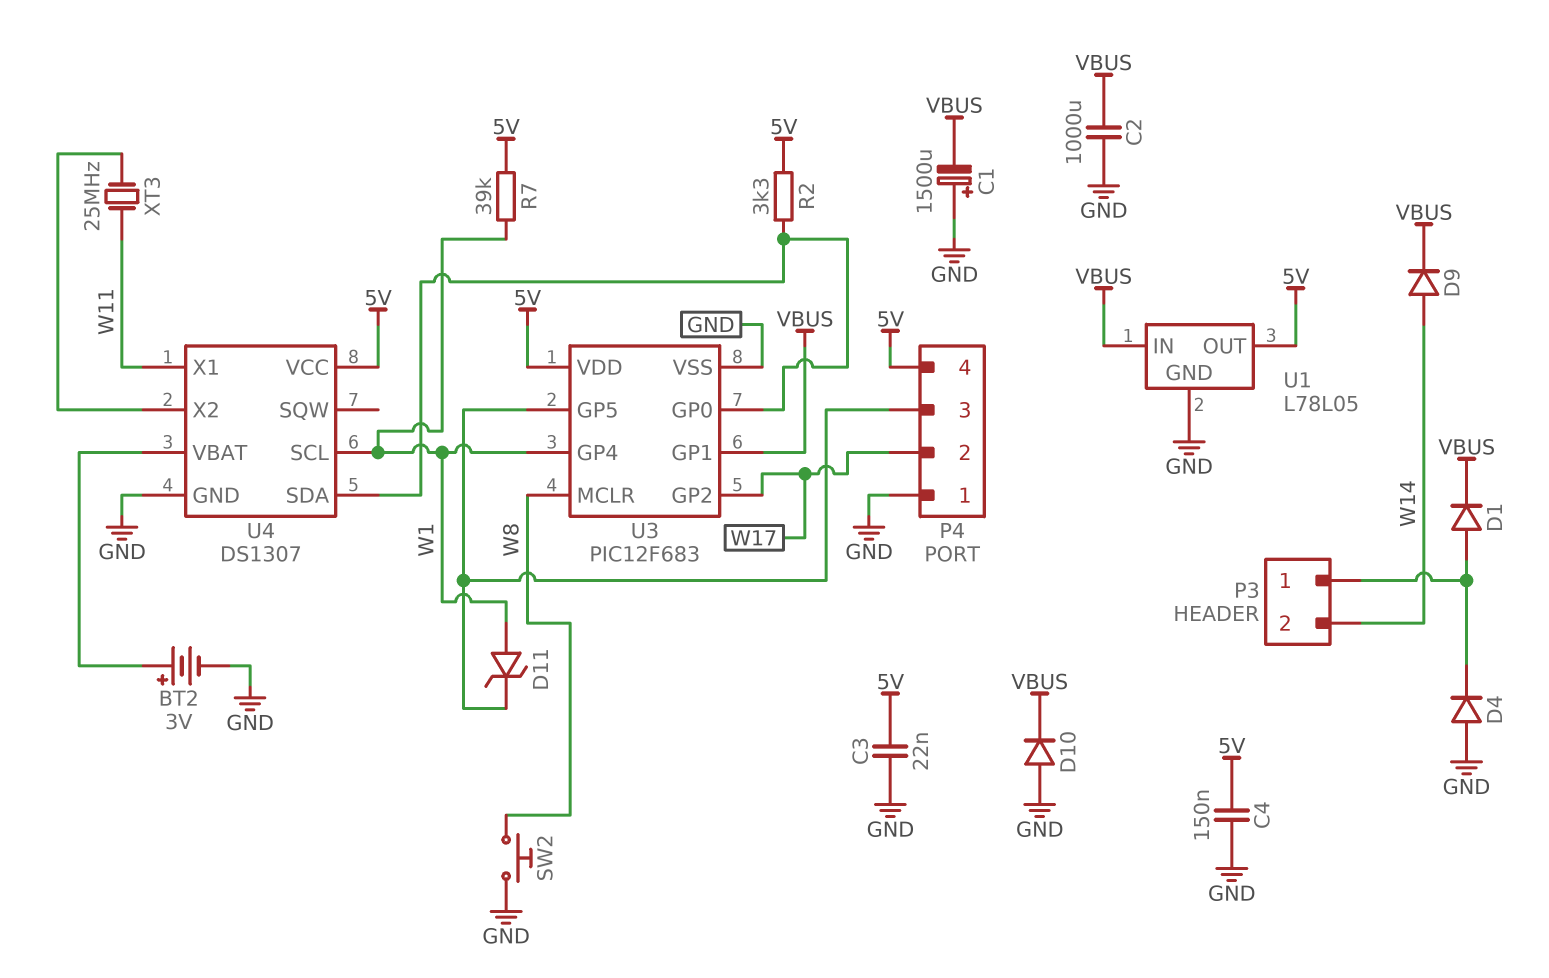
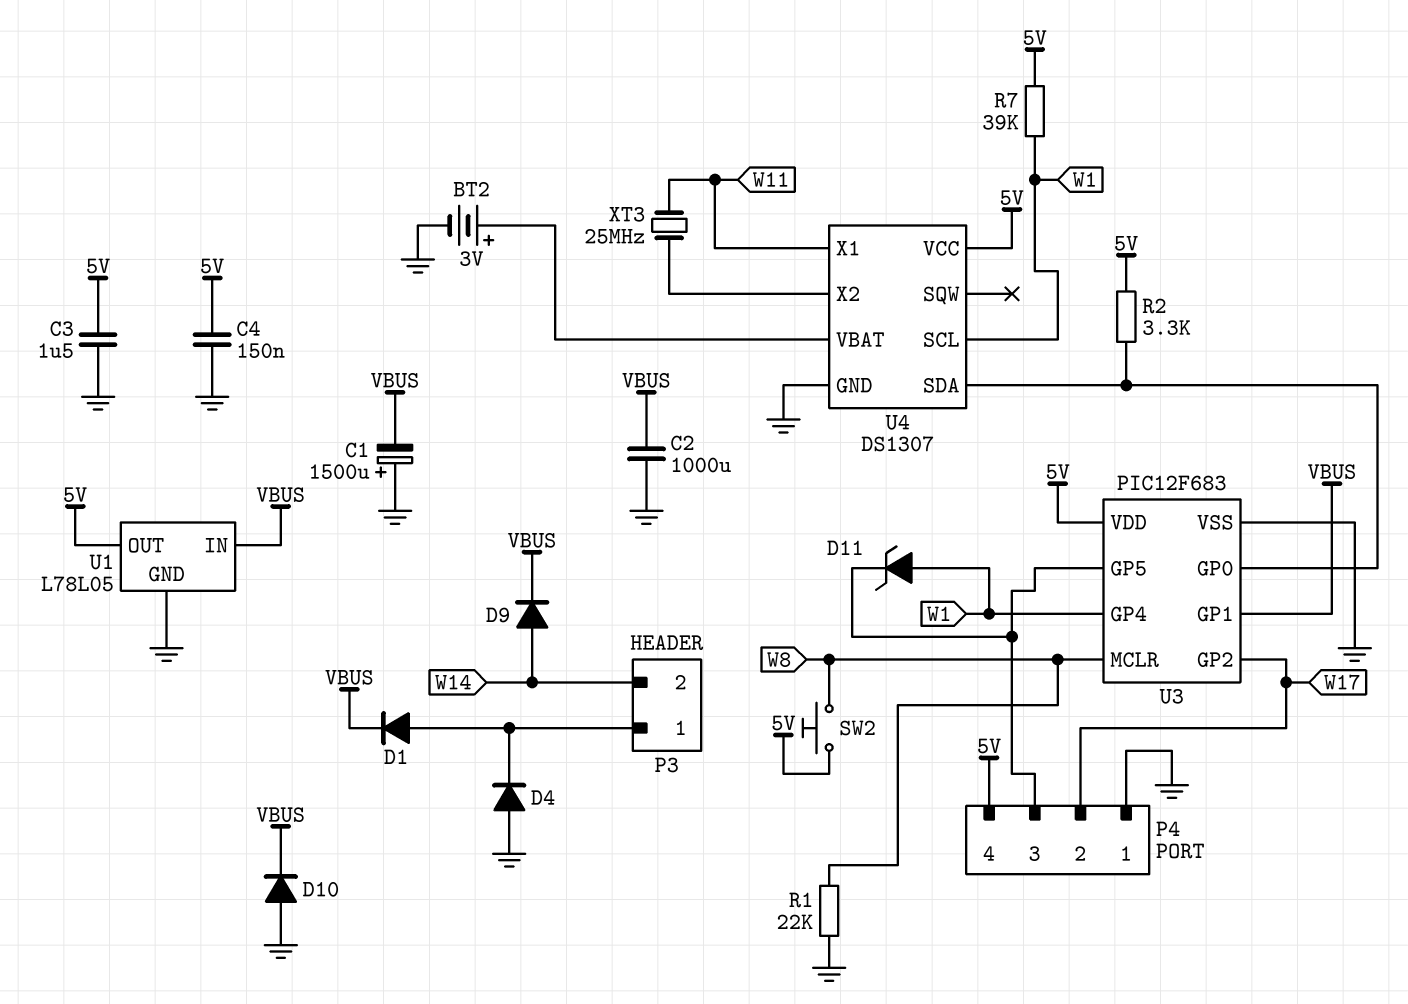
C3: 22nF (5V, GND) -> 1.5uF (5V, GND)
R1: none -> 22k (GND, W8)
SW2: button (GND, W8) -> button (5V, W8)

